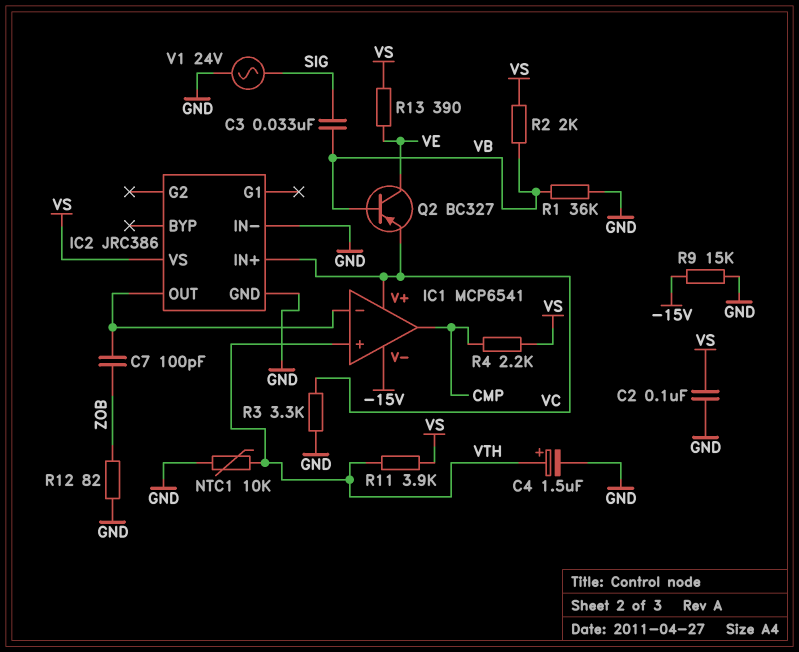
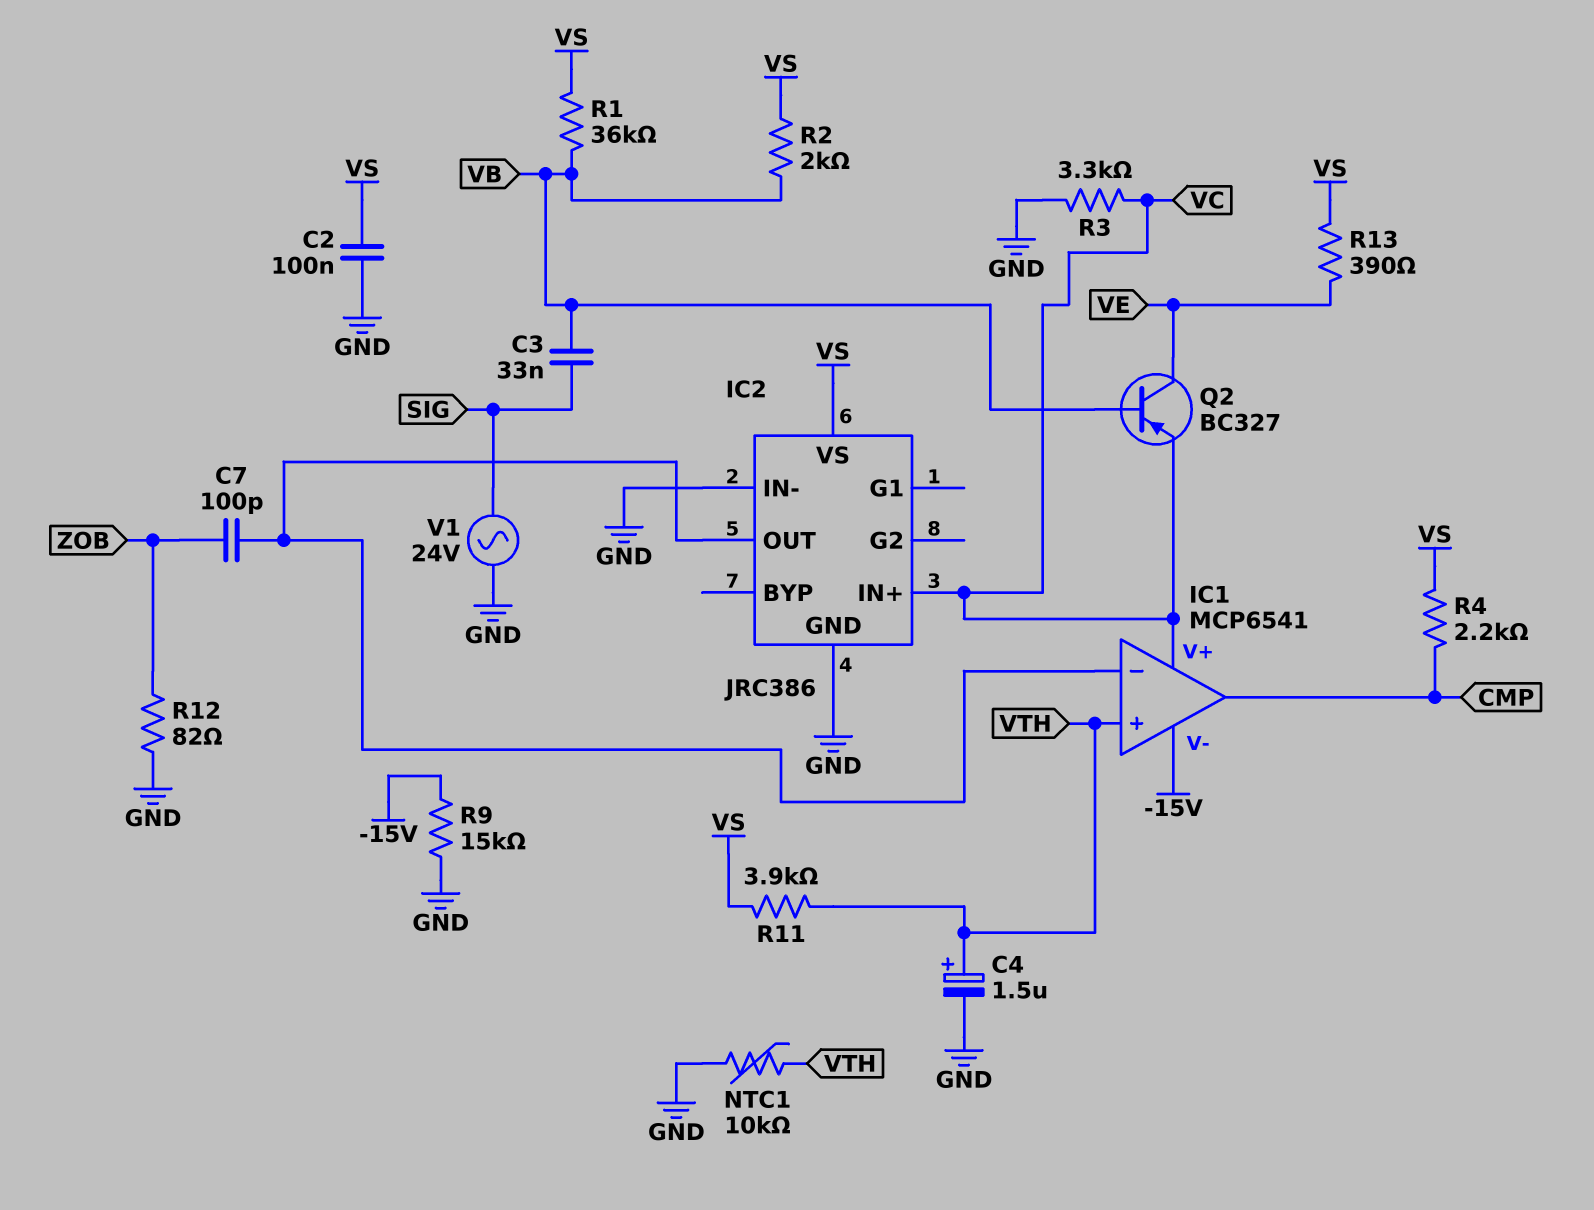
R1: 36k (GND, VB) -> 36k (VB, VS)

